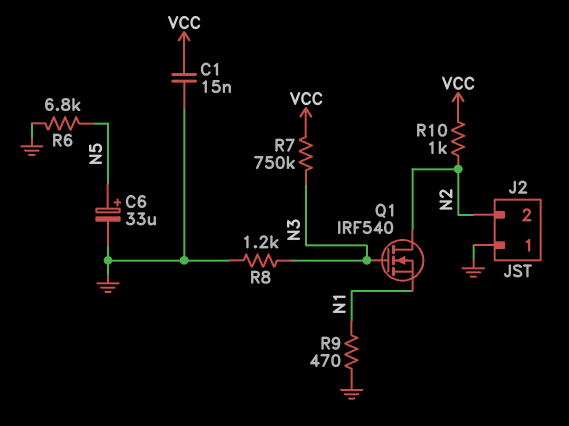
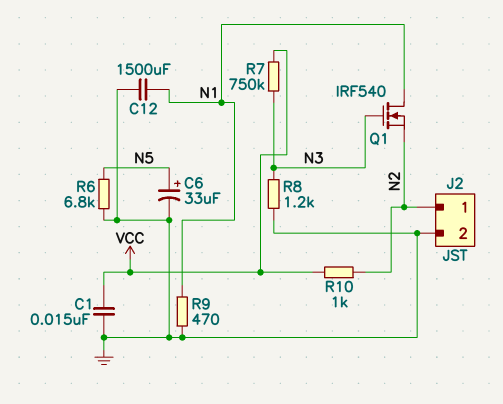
C12: none -> 1500uF (GND, N1)
J2 pin 1: GND -> N2
J2 pin 2: N2 -> GND
Q1: NMOS IRF540 (G N3, D N2, S N1) -> NMOS IRF540 (G N3, D N1, S N2)

